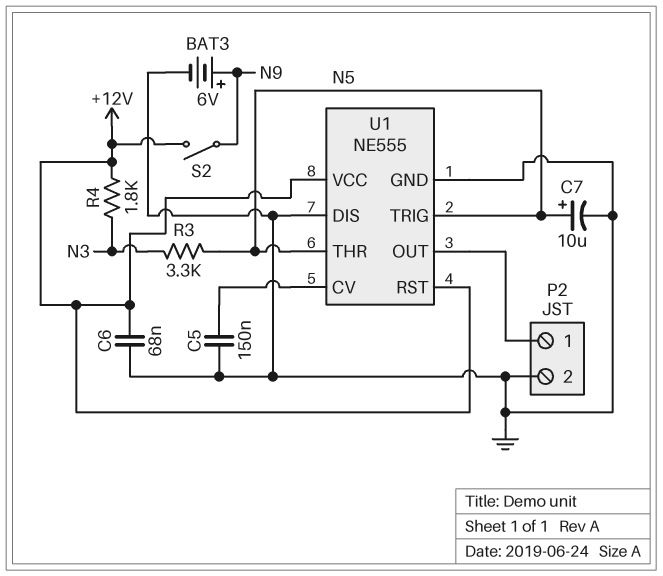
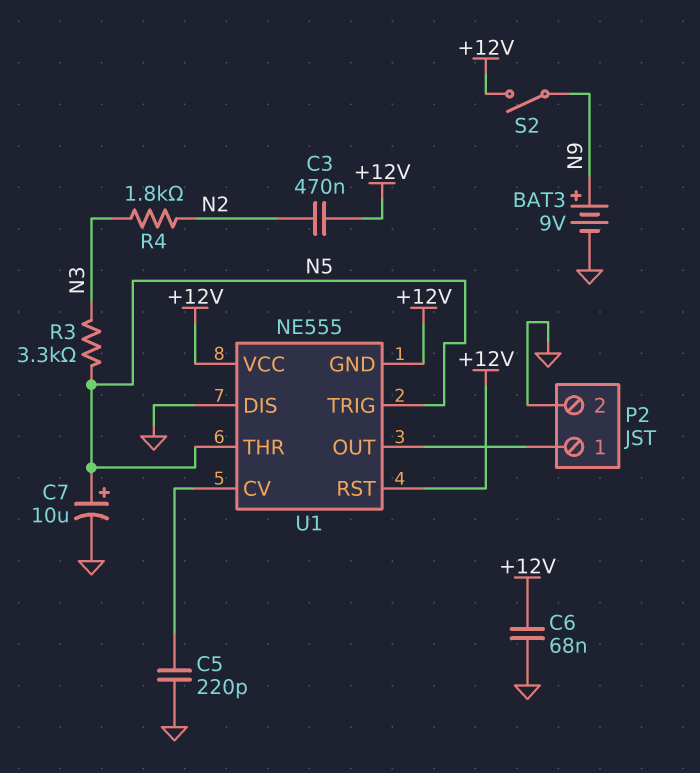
BAT3: 6V (plus N9, minus GND) -> 9V (plus N9, minus GND)
C3: none -> 470nF (+12V, N2)
C5: 150nF (GND, U1/CV) -> 220pF (GND, U1/CV)
R4: 1.8k (+12V, N3) -> 1.8k (N2, N3)
U1 pin GND: GND -> +12V

